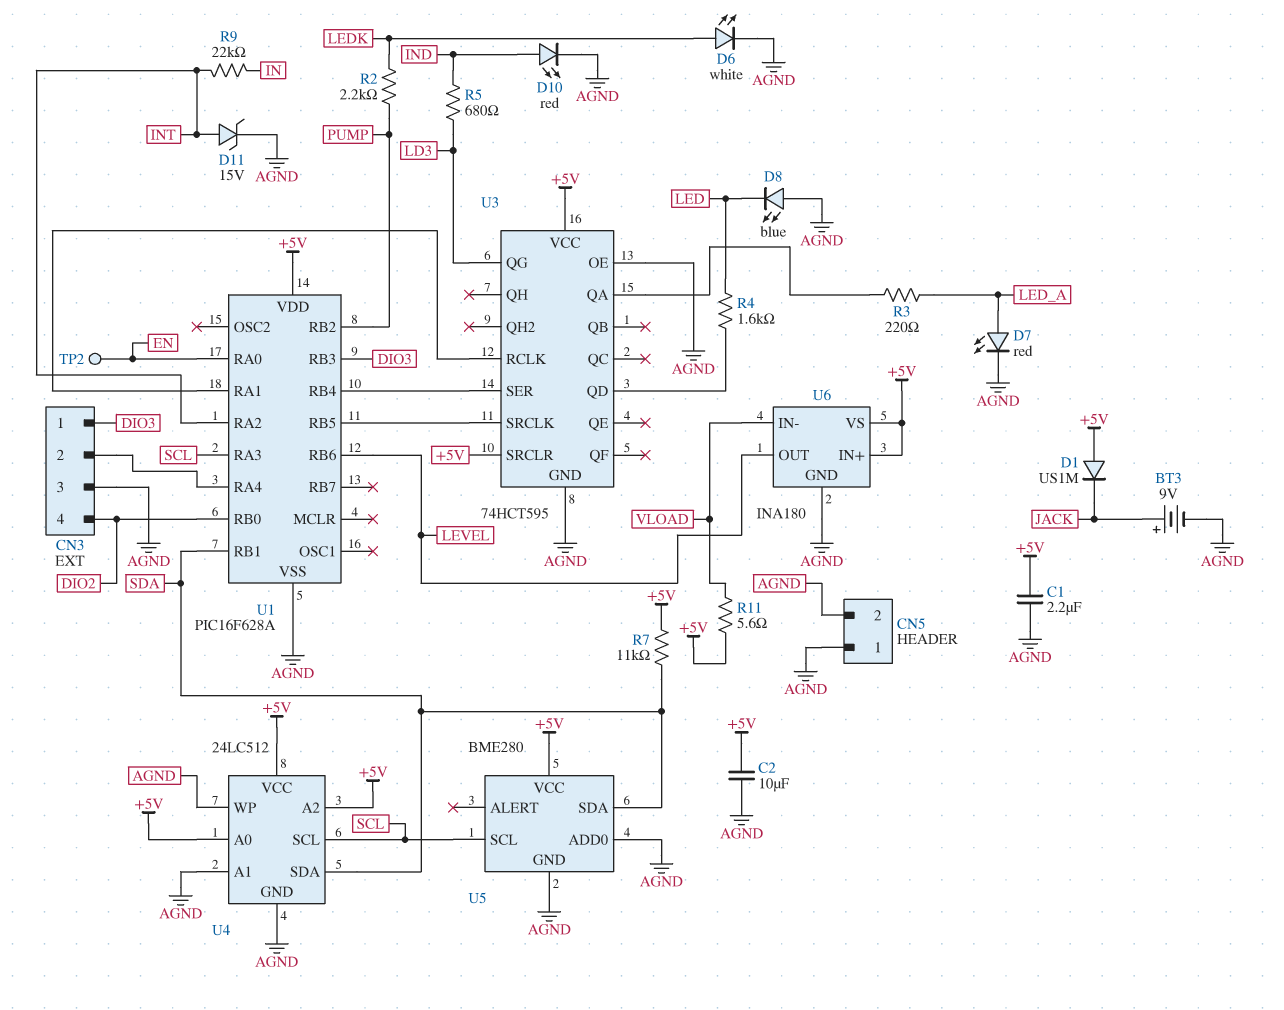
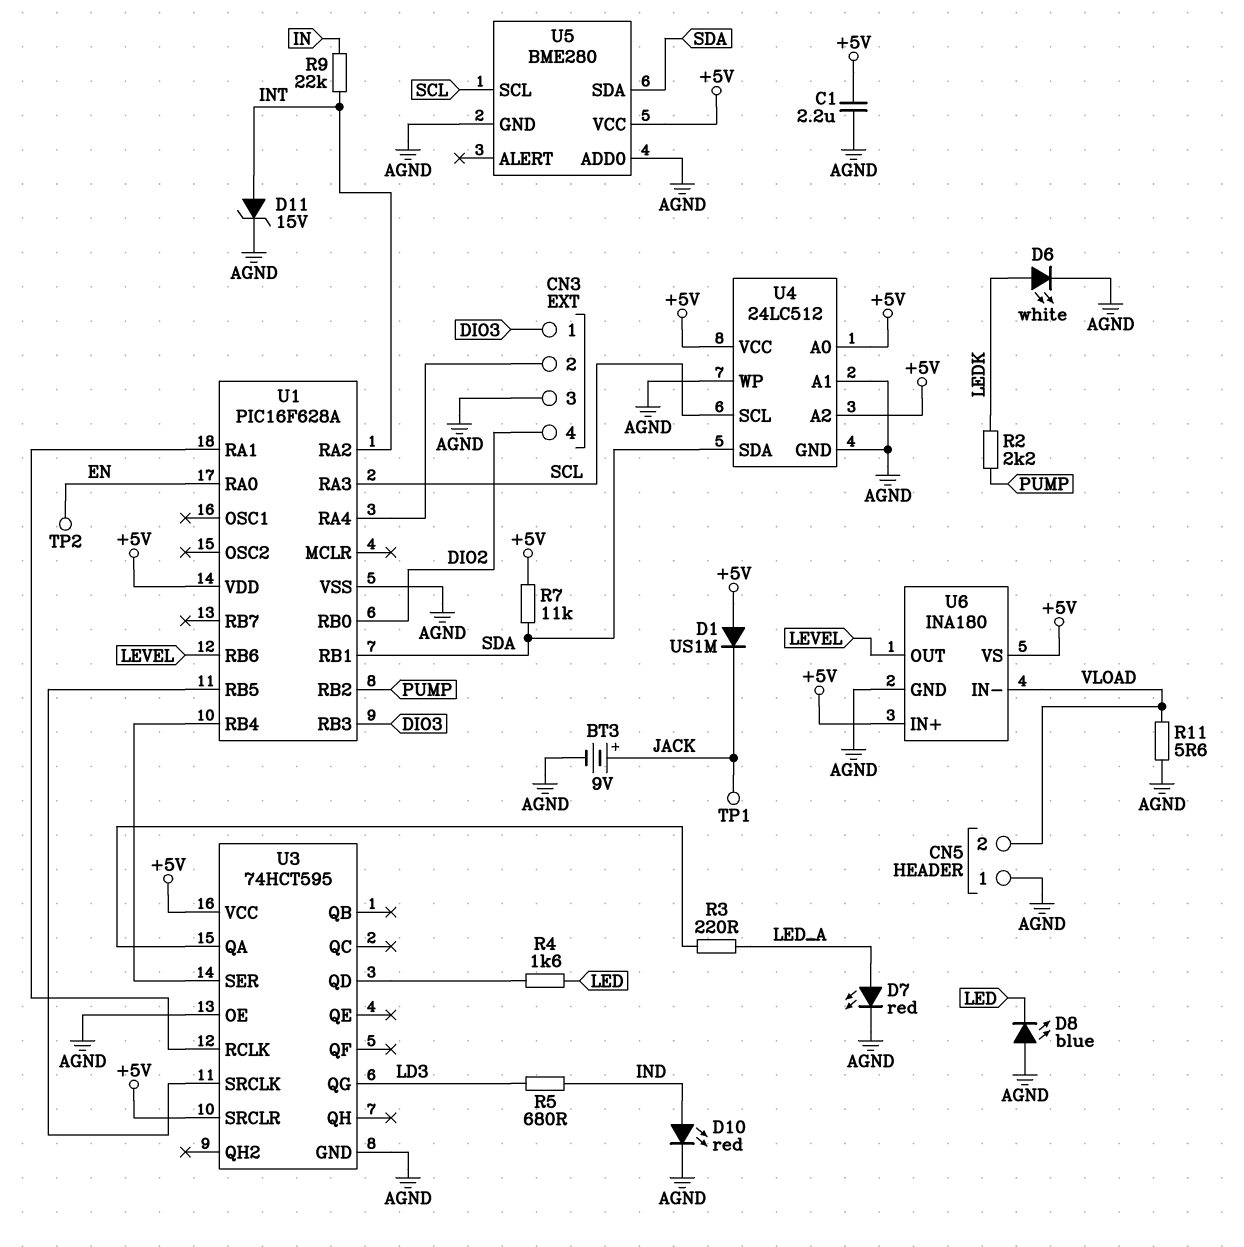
C2: 10uF (+5V, AGND) -> none
CN5 pin 2: AGND -> VLOAD
R11: 5.6 (+5V, VLOAD) -> 5.6 (AGND, VLOAD)
TP1: none -> test point (JACK)

